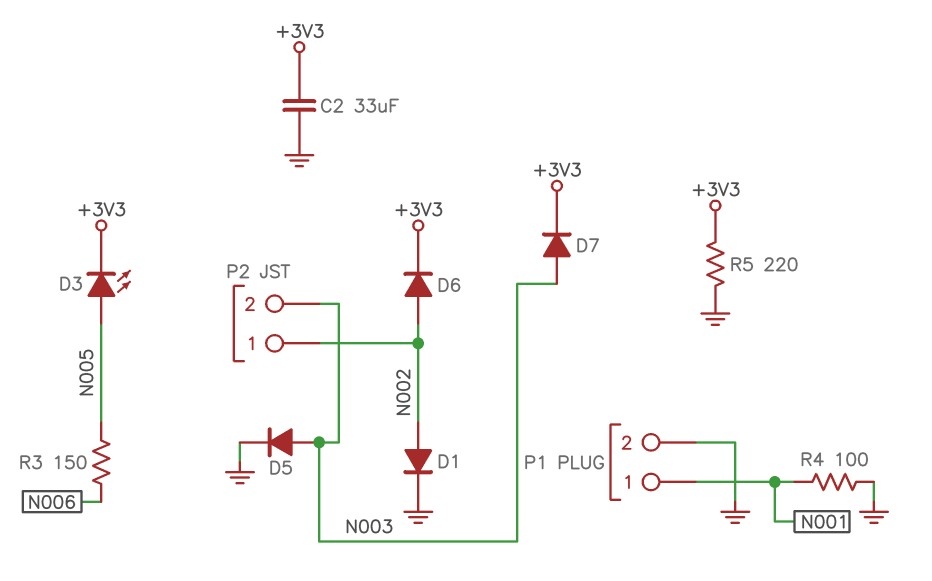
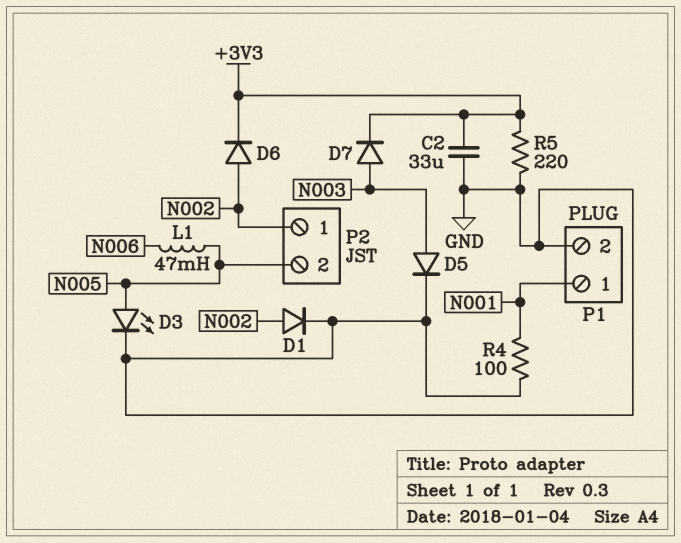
D3: LED (A N005, K +3V3) -> LED (A N005, K GND)
L1: none -> 47mH (N005, N006)
P2 pin 2: N003 -> N005
R3: 150 (N005, N006) -> none

